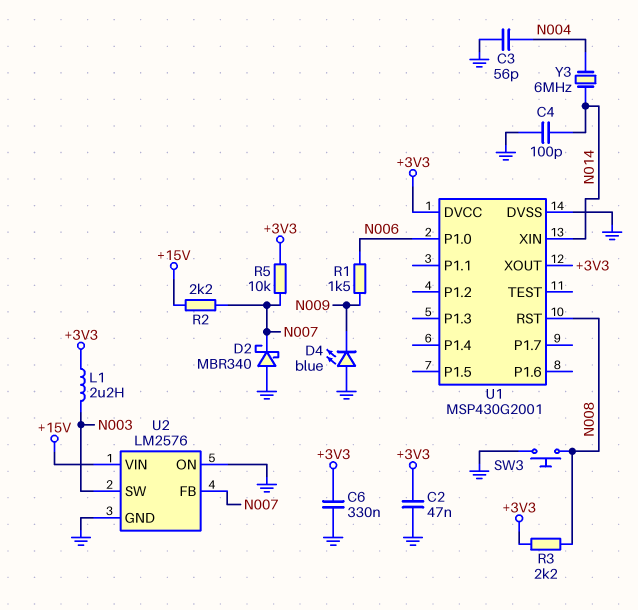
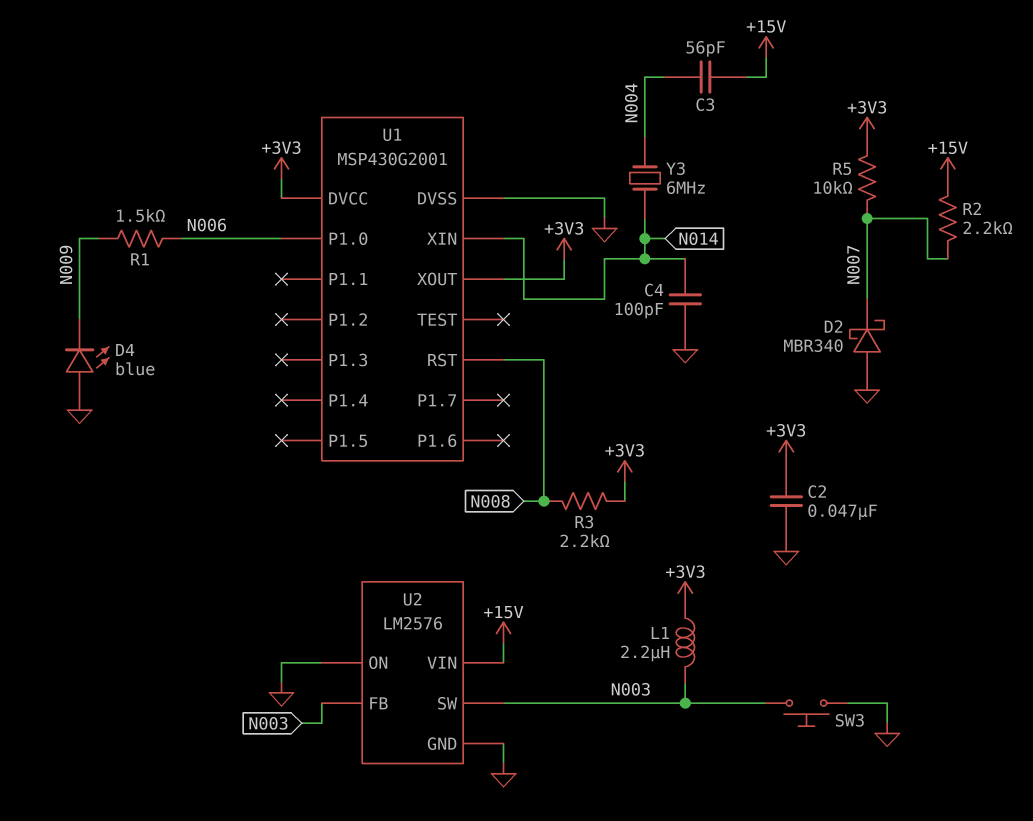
C3: 56pF (GND, N004) -> 56pF (+15V, N004)
C6: 330nF (+3V3, GND) -> none
SW3: button (GND, N008) -> button (GND, N003)
U2 pin FB: N007 -> N003

